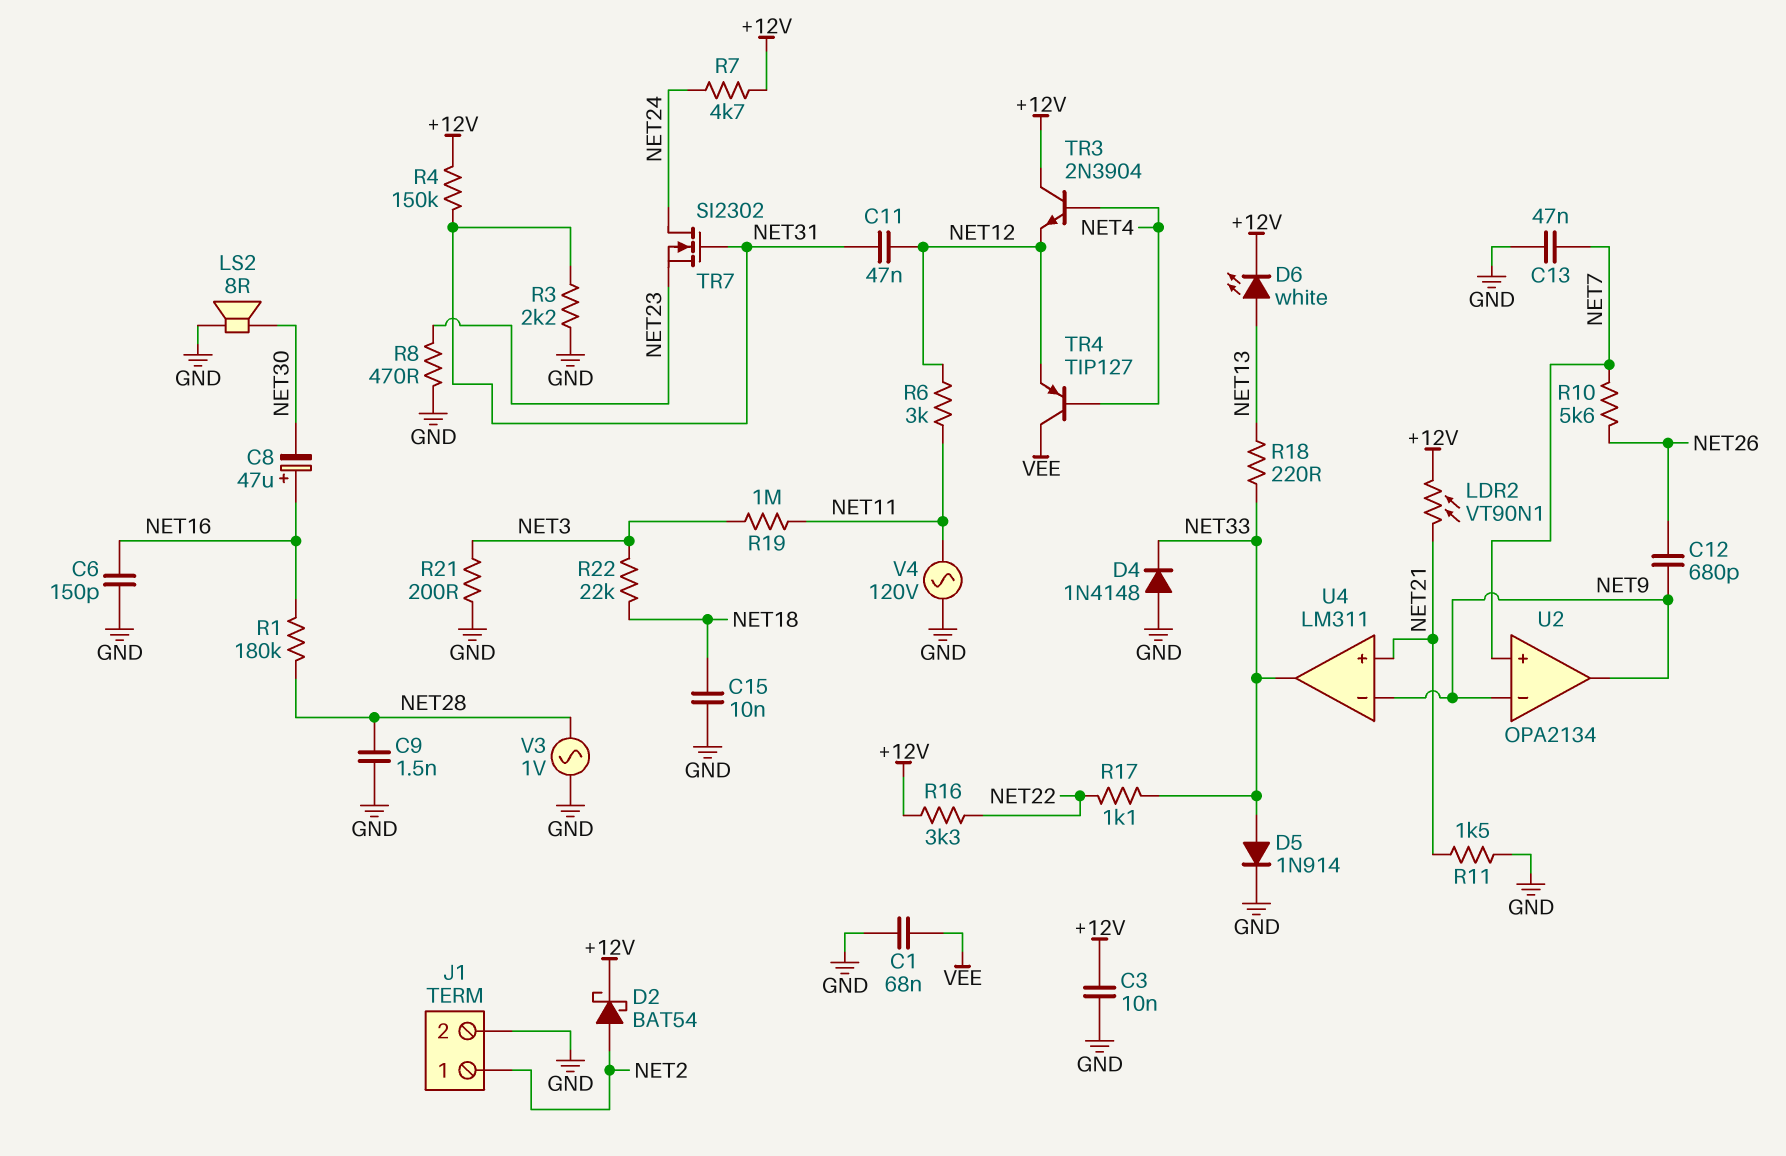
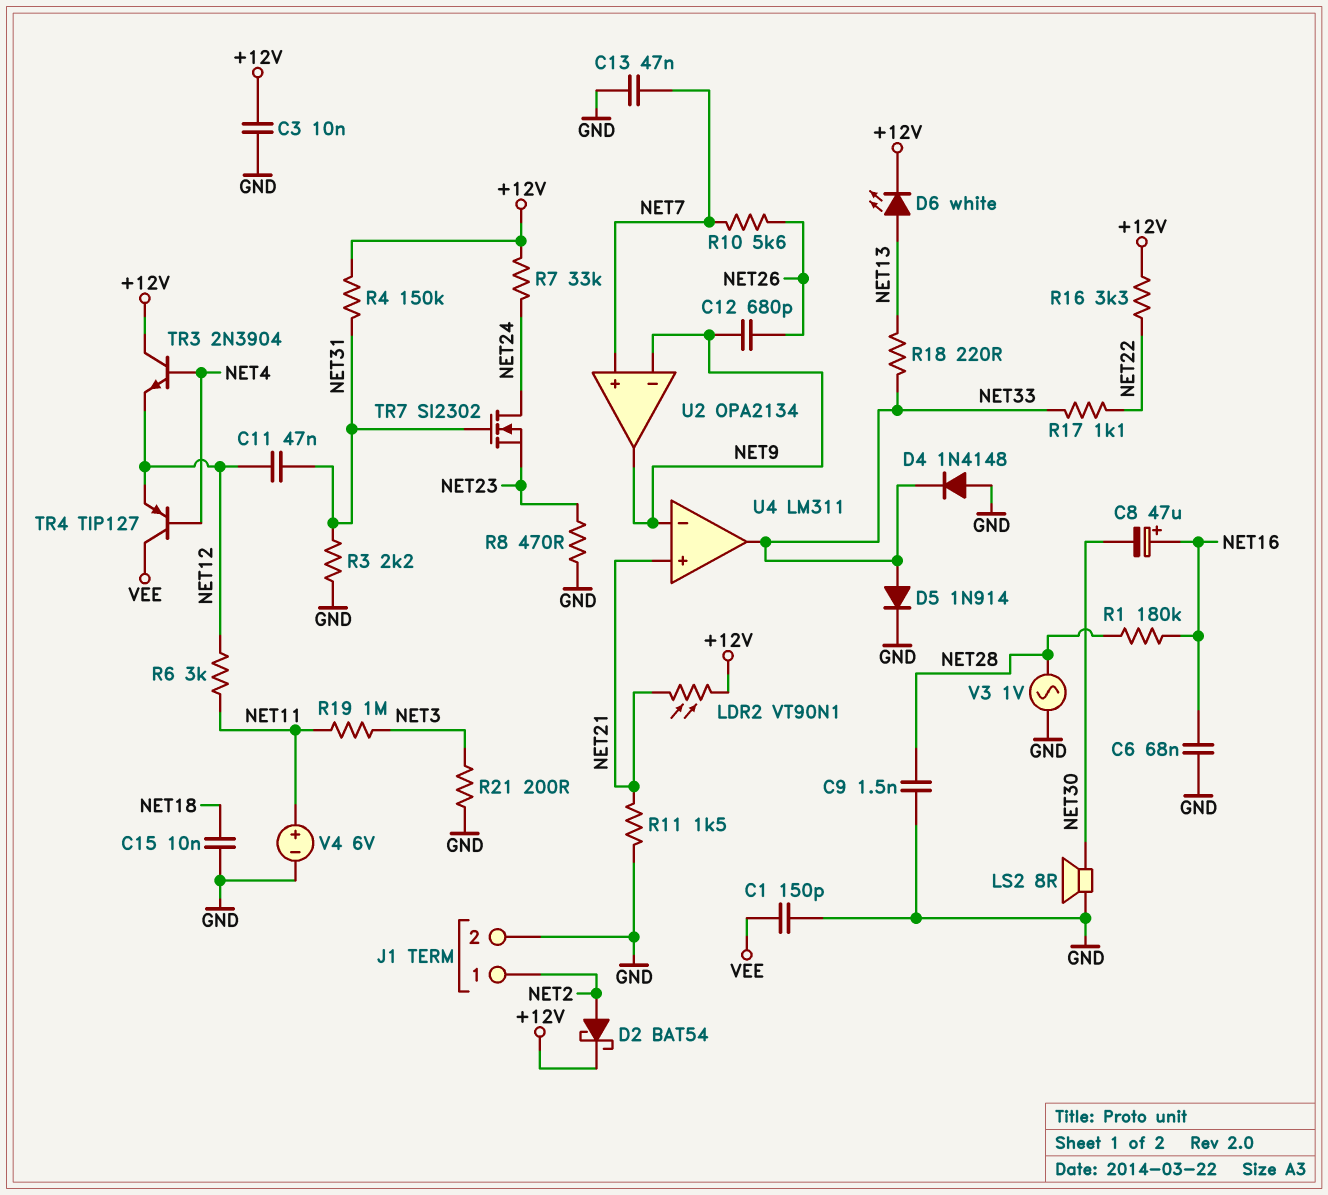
C1: 68nF (GND, VEE) -> 150pF (GND, VEE)
C6: 150pF (GND, NET16) -> 68nF (GND, NET16)
R7: 4.7k (+12V, NET24) -> 33k (+12V, NET24)
R22: 22k (NET3, NET18) -> none
V4: AC 120V (GND, NET11) -> 6V (plus NET11, minus GND)

